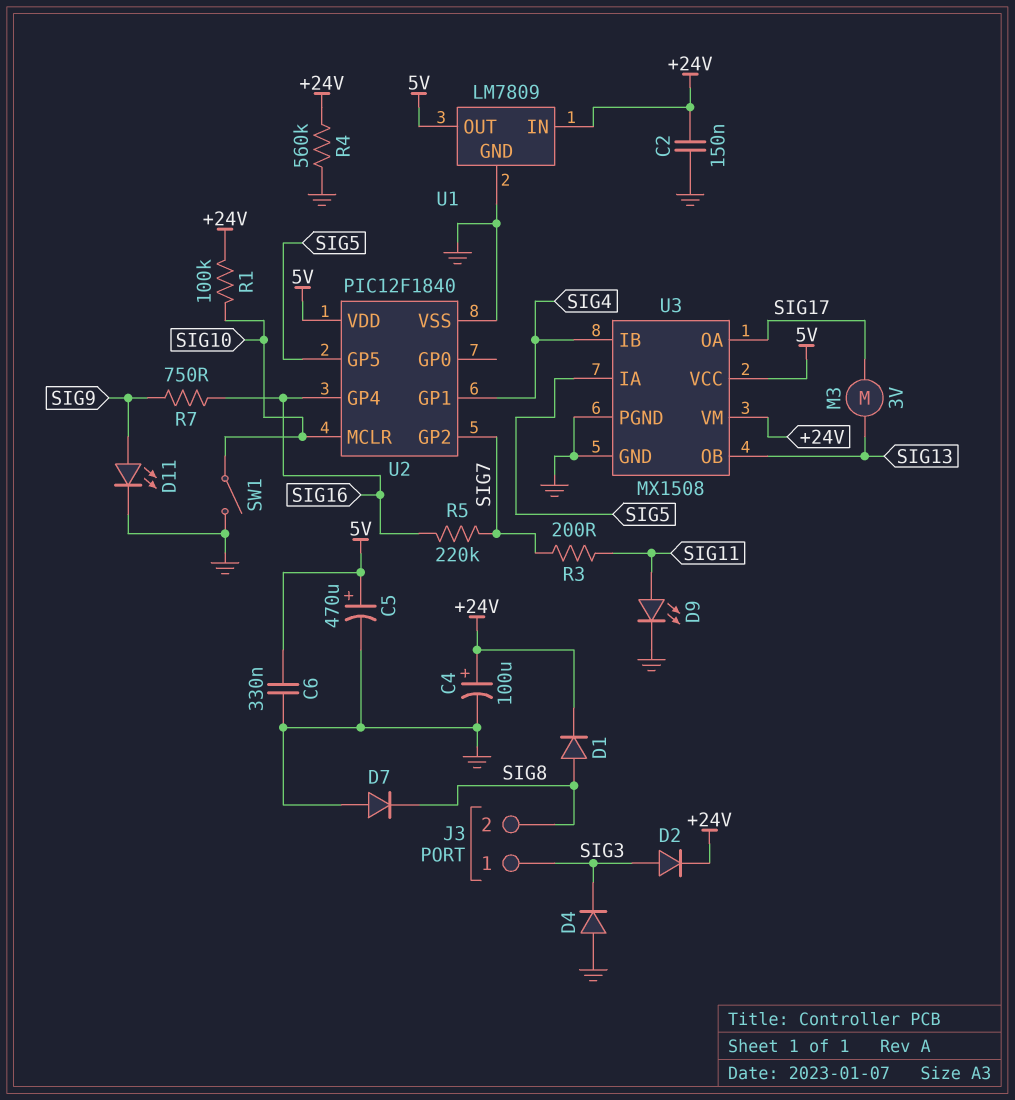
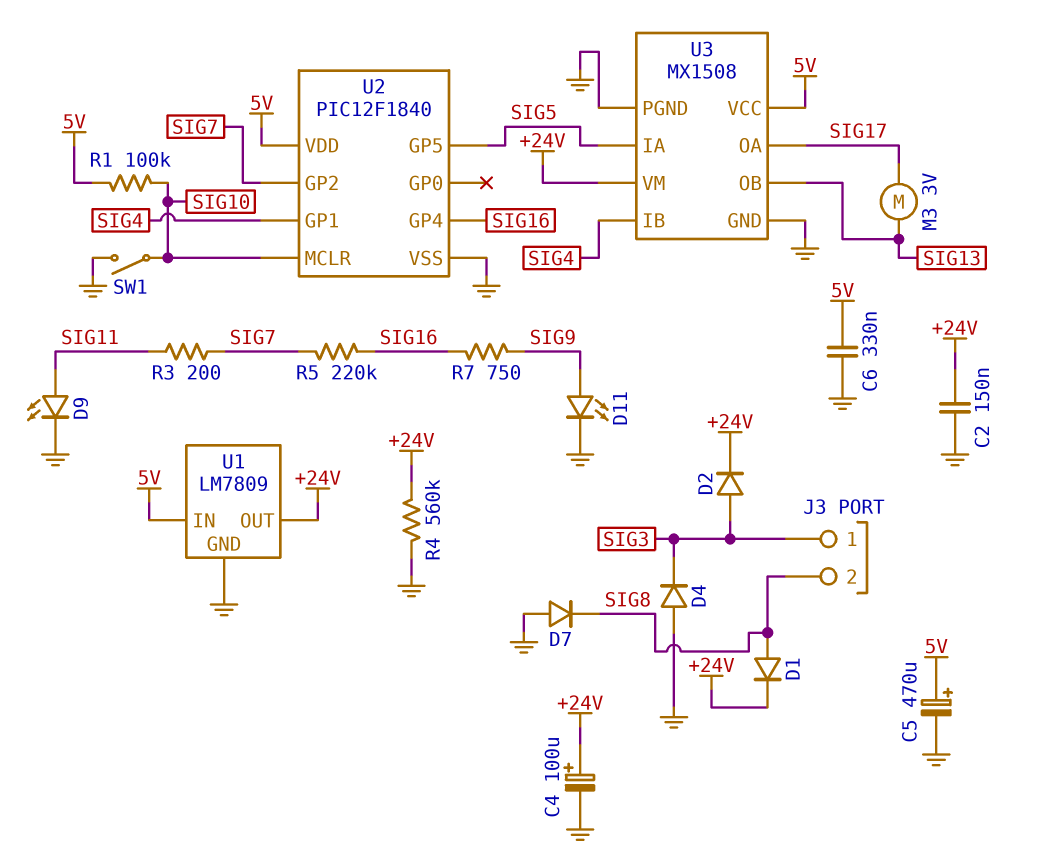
R1: 100k (+24V, SIG10) -> 100k (5V, SIG10)
U1 pin IN: +24V -> 5V
U1 pin OUT: 5V -> +24V

